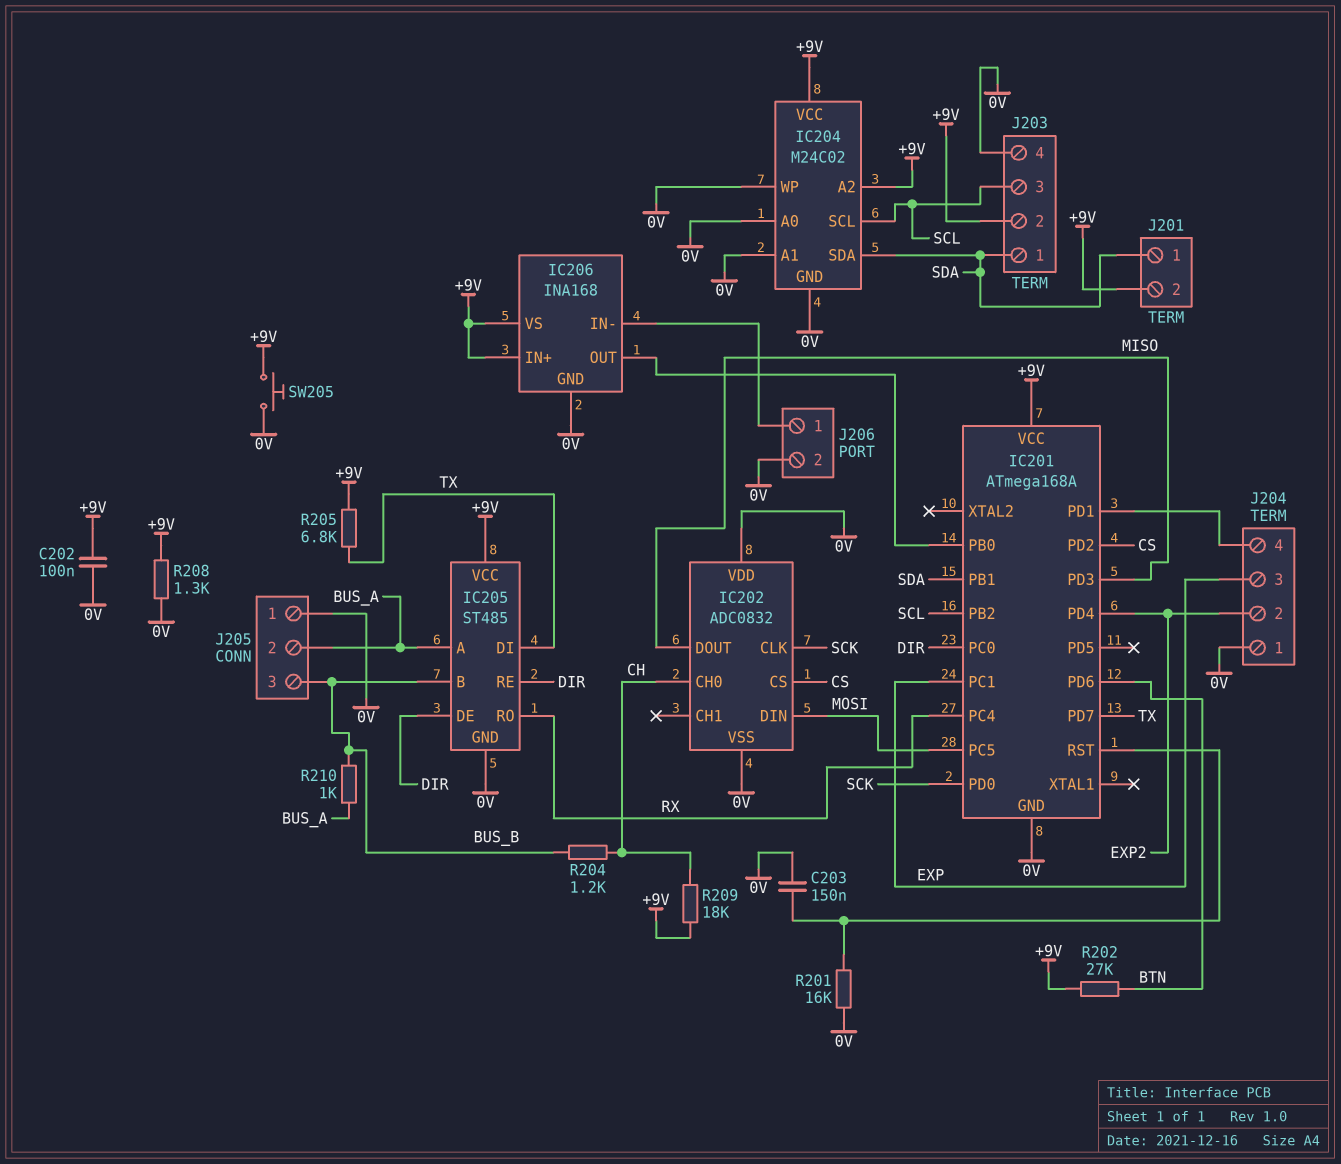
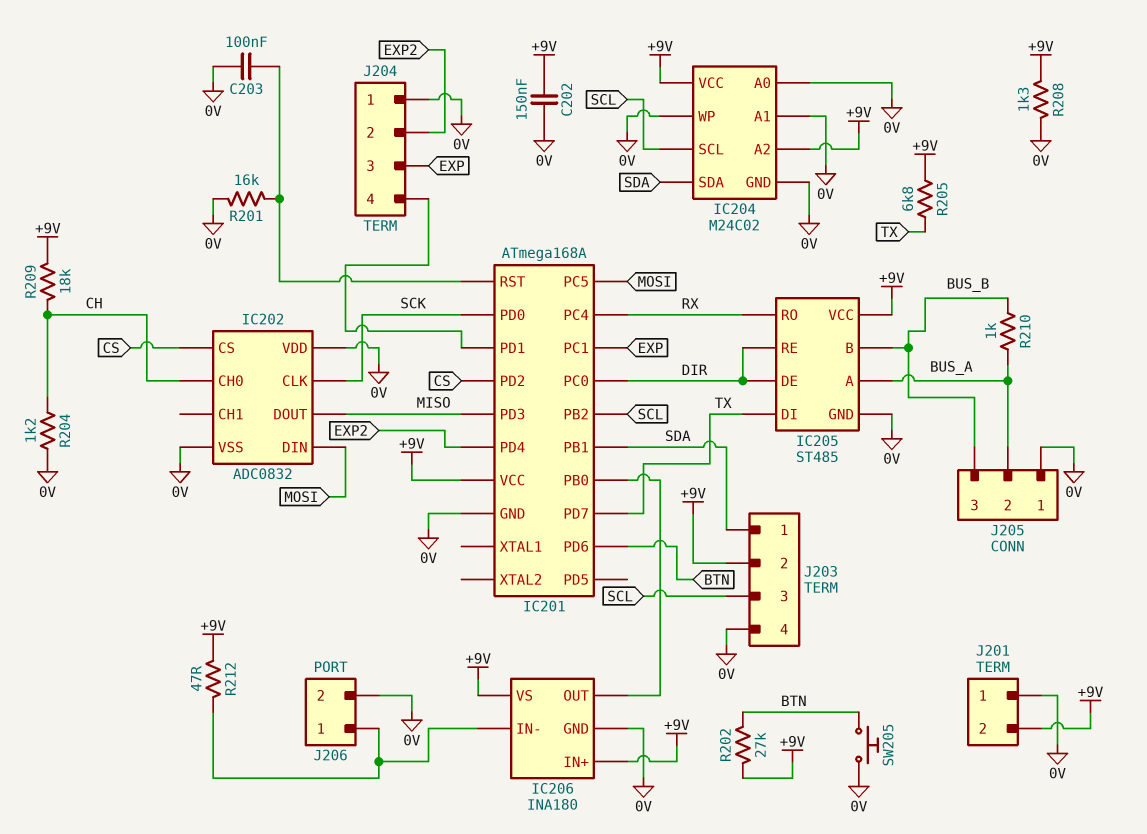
C202: 100nF (+9V, 0V) -> 150nF (+9V, 0V)
C203: 150nF (0V, IC201/RST) -> 100nF (0V, IC201/RST)
IC206: INA168 -> INA180
J201 pin 1: SDA -> 0V
R204: 1.2k (BUS_B, CH) -> 1.2k (0V, CH)
R212: none -> 47 (+9V, IC206/IN-)
SW205: button (+9V, 0V) -> button (0V, BTN)

